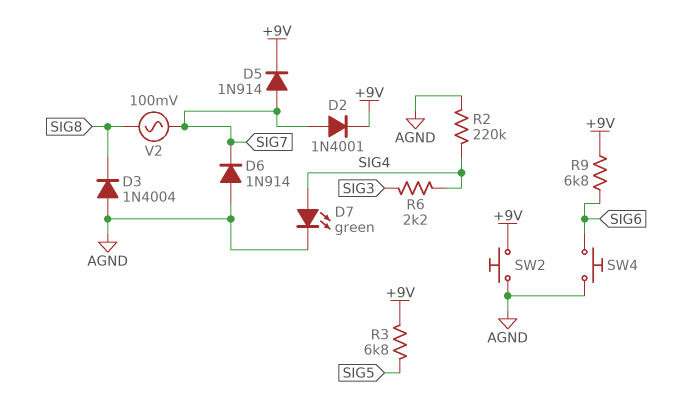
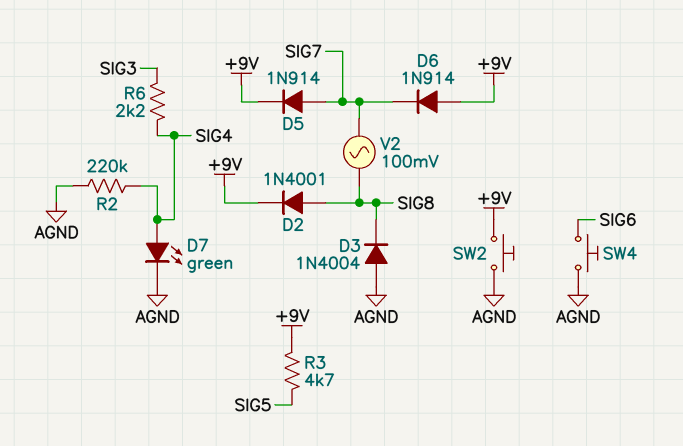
D2: diode 1N4001 (A SIG7, K +9V) -> diode 1N4001 (A SIG8, K +9V)
D6: diode 1N914 (A AGND, K SIG7) -> diode 1N914 (A +9V, K SIG7)
R3: 6.8k (+9V, SIG5) -> 4.7k (+9V, SIG5)
R9: 6.8k (+9V, SIG6) -> none

